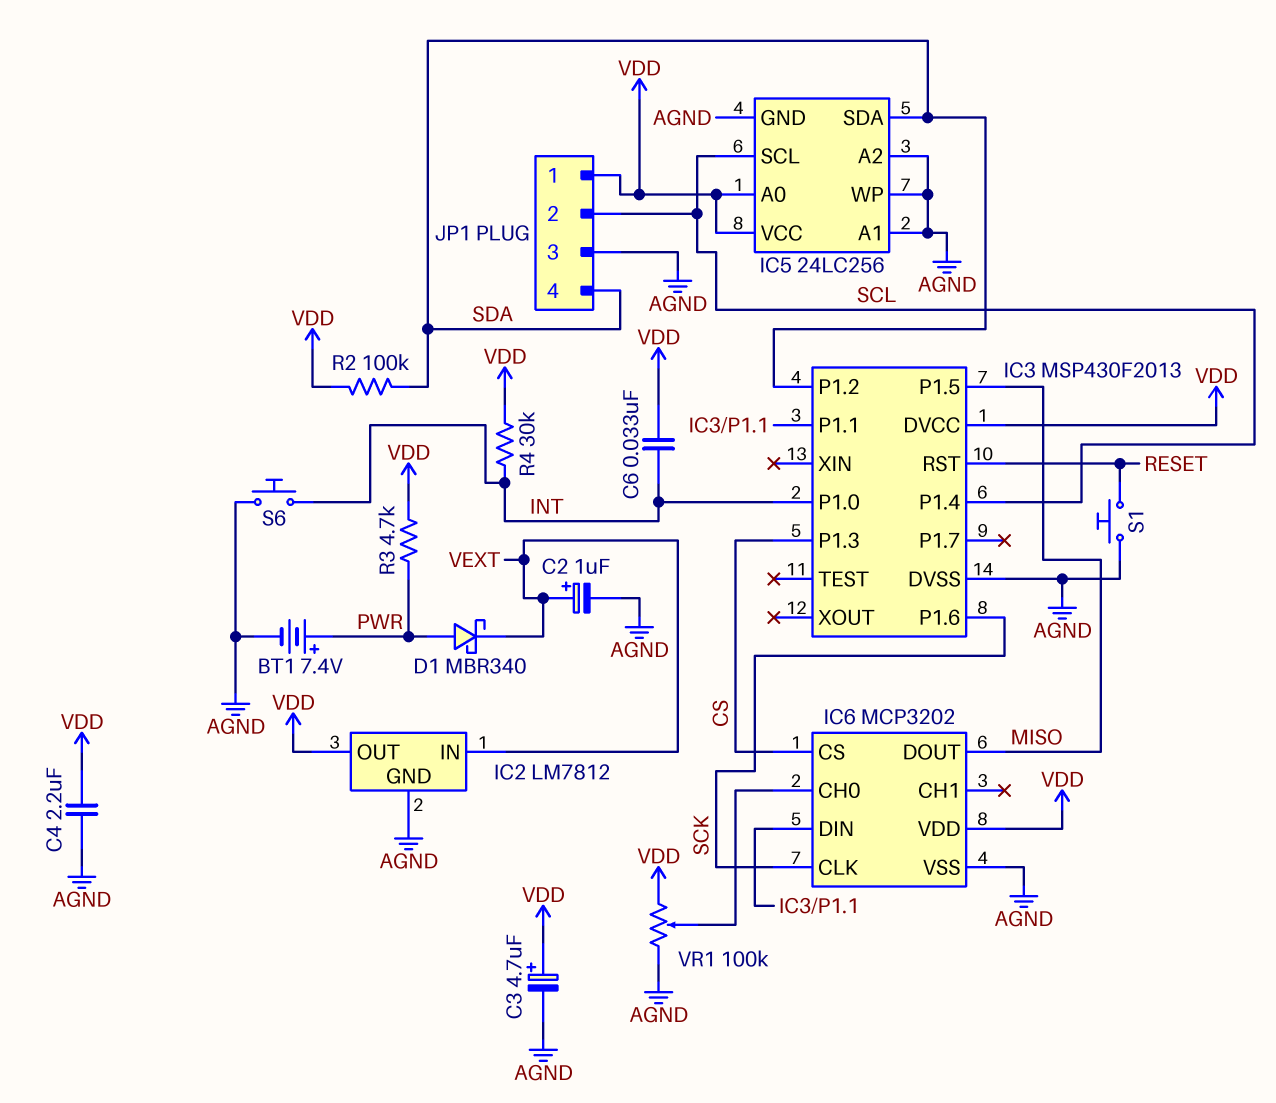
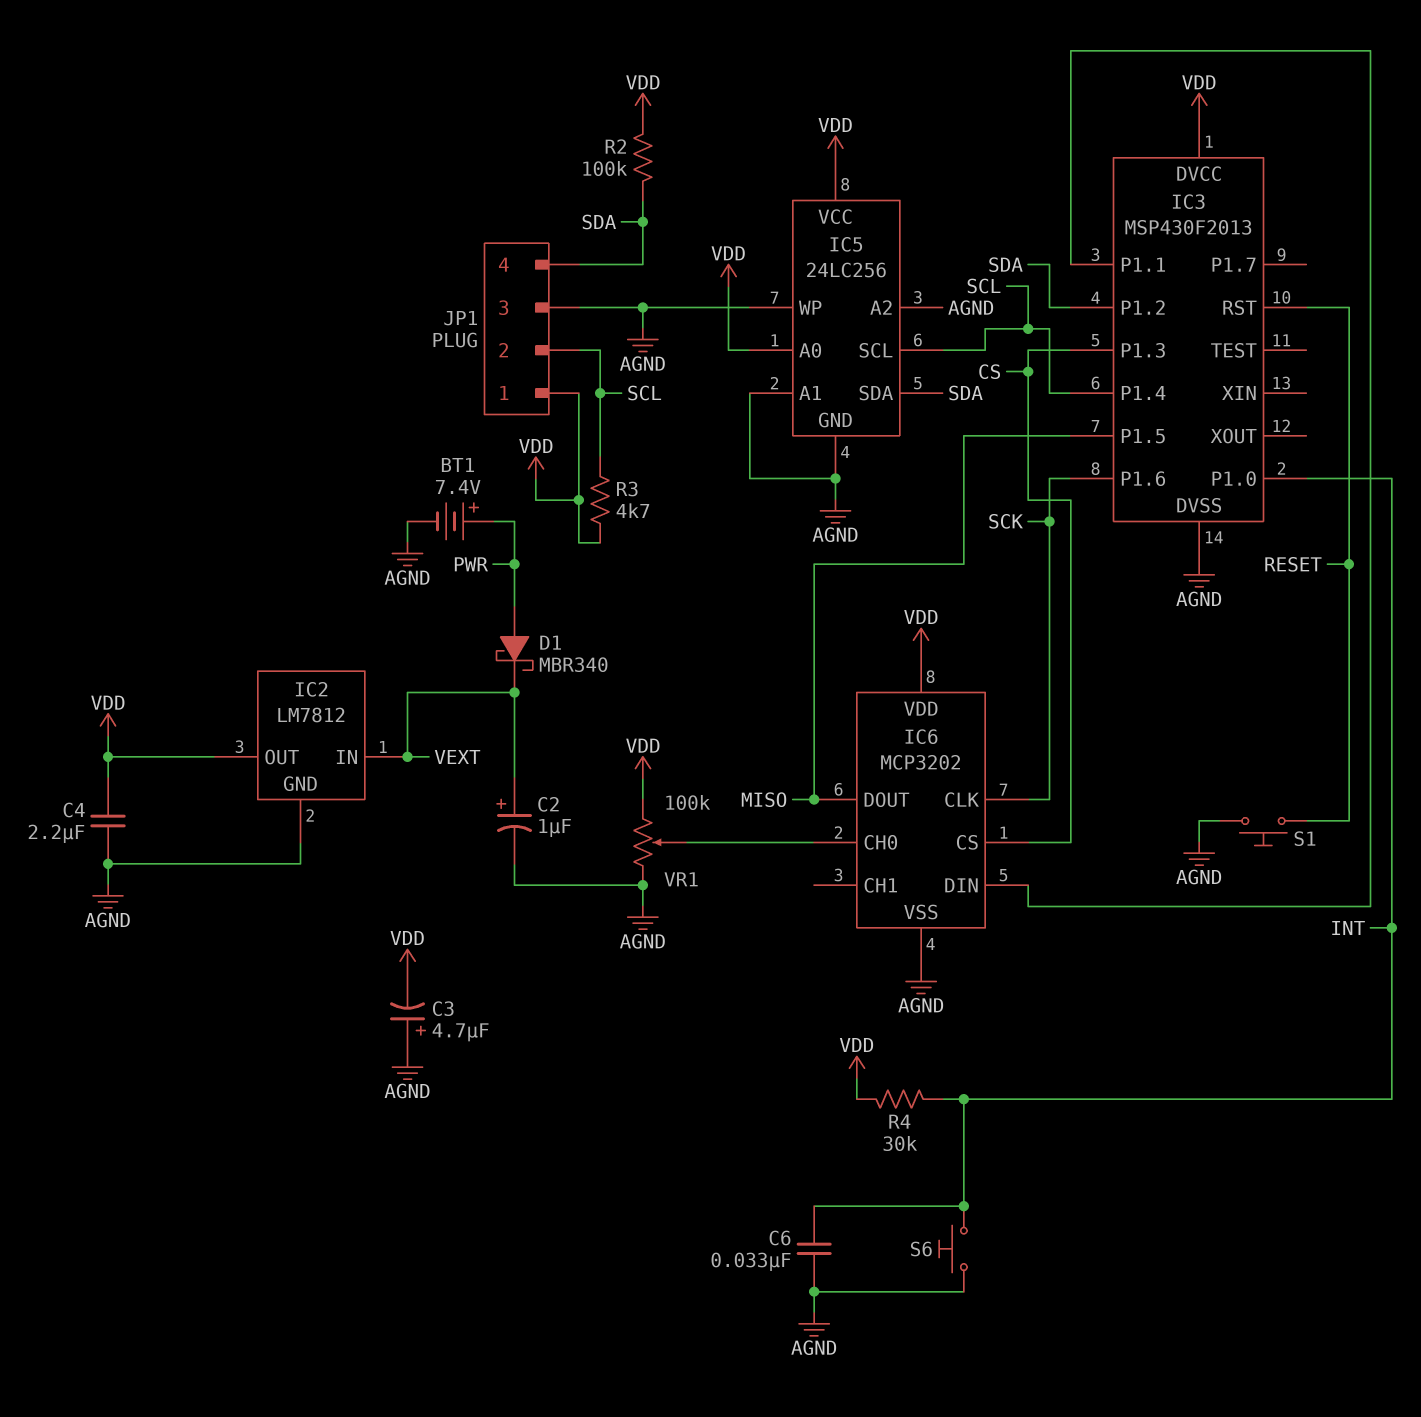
C3: 4.7uF (plus VDD, minus AGND) -> 4.7uF (plus AGND, minus VDD)
C6: 33nF (INT, VDD) -> 33nF (AGND, INT)
R3: 4.7k (PWR, VDD) -> 4.7k (SCL, VDD)

